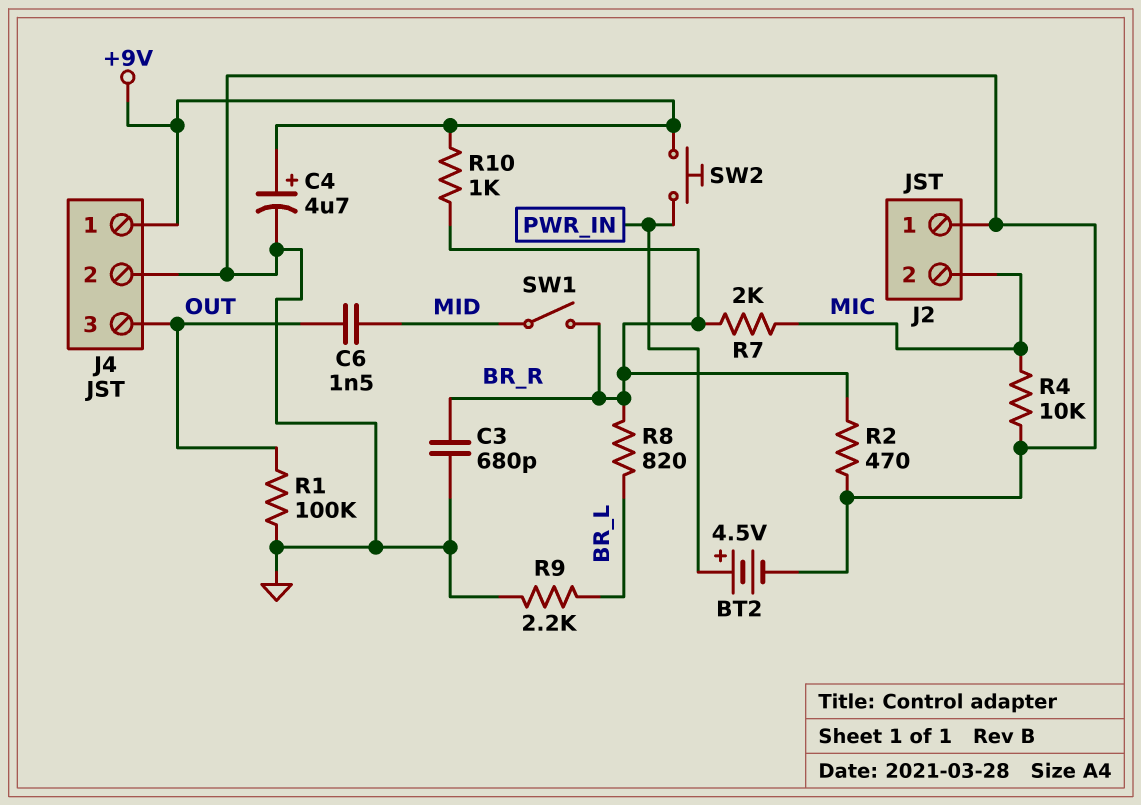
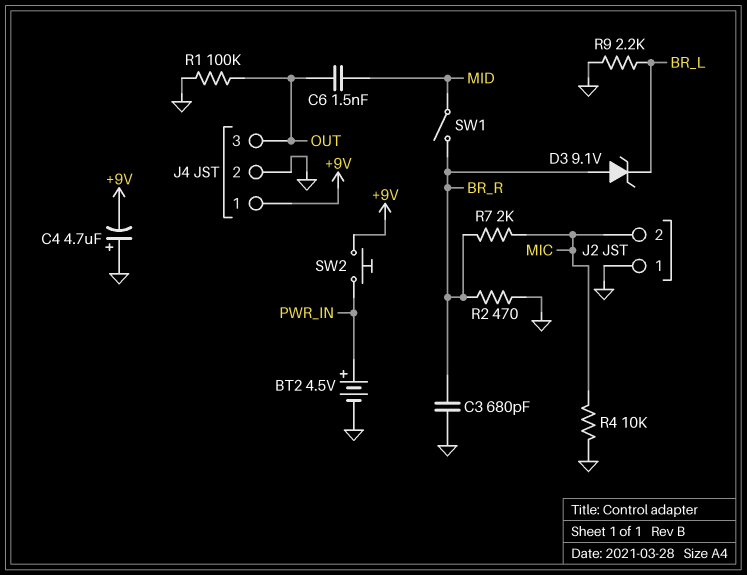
C4: 4.7uF (plus +9V, minus GND) -> 4.7uF (plus GND, minus +9V)
D3: none -> zener 9.1V (A BR_R, K BR_L)
R8: 820 (BR_L, BR_R) -> none
R10: 1k (+9V, BR_R) -> none

